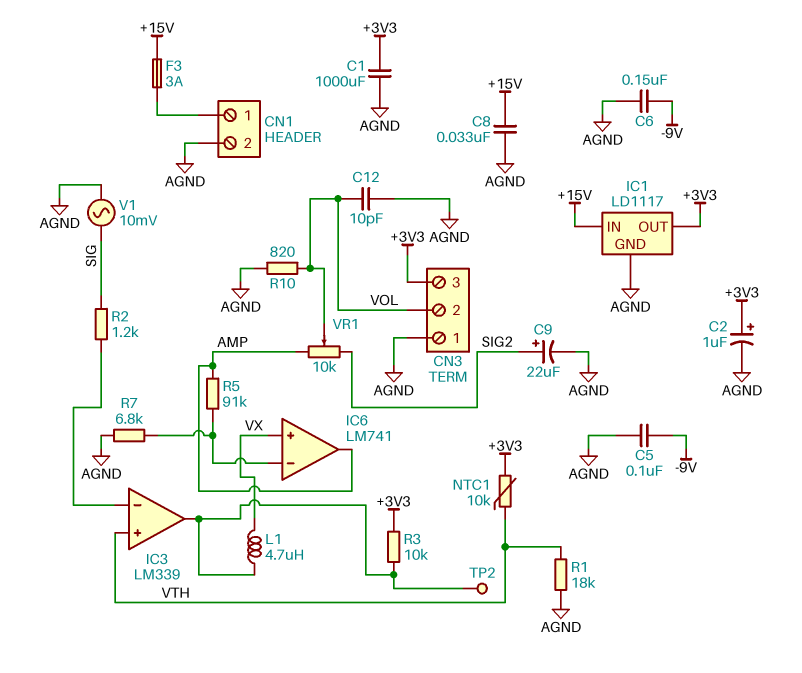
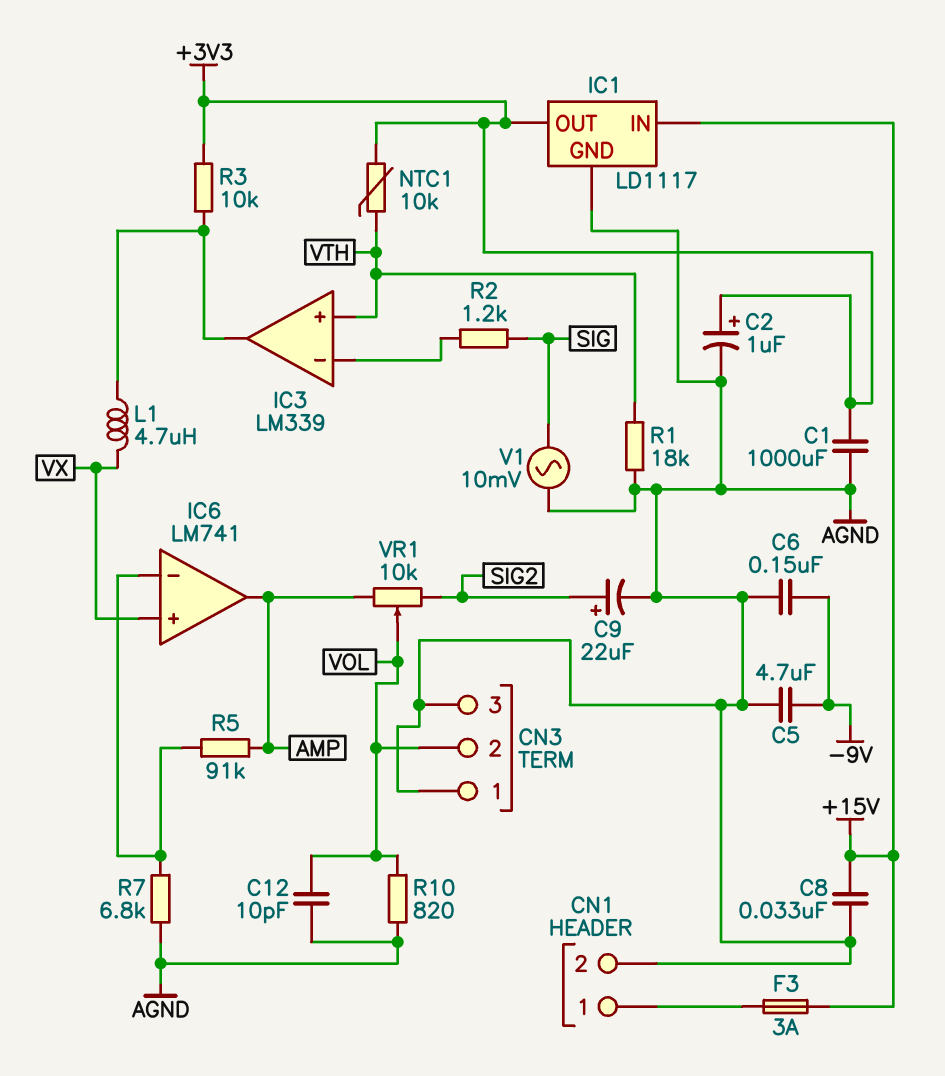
C5: 100nF (-9V, AGND) -> 4.7uF (-9V, AGND)
CN3 pin 3: +3V3 -> AGND
TP2: test point (IC3/out) -> none

